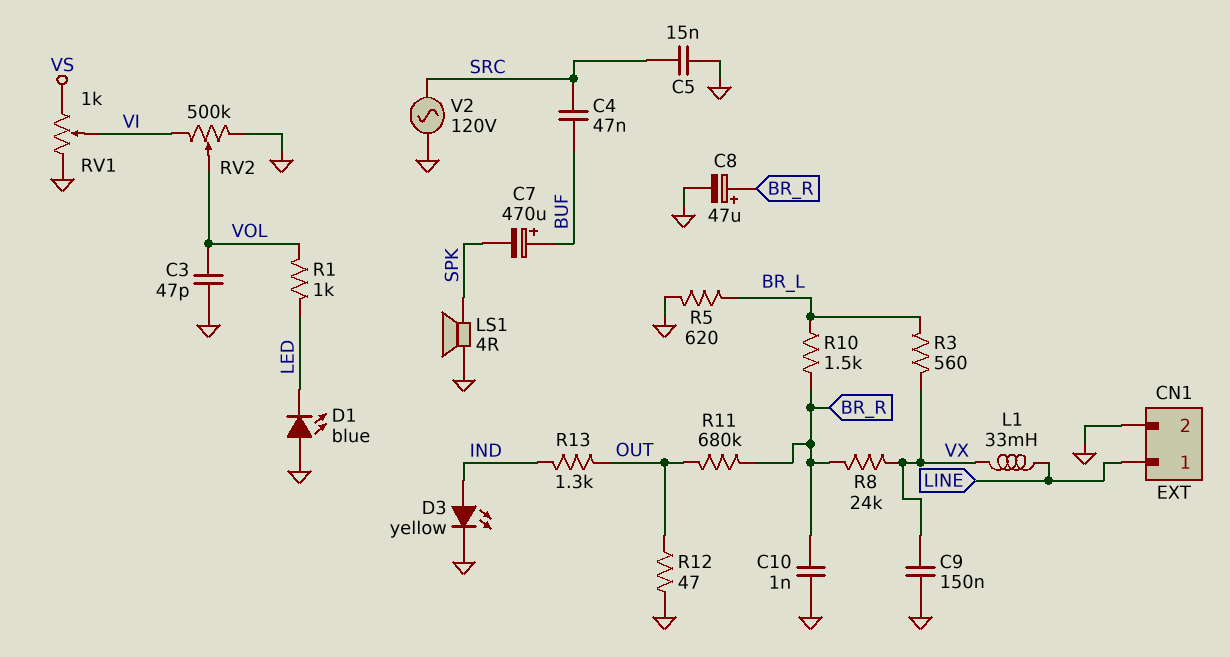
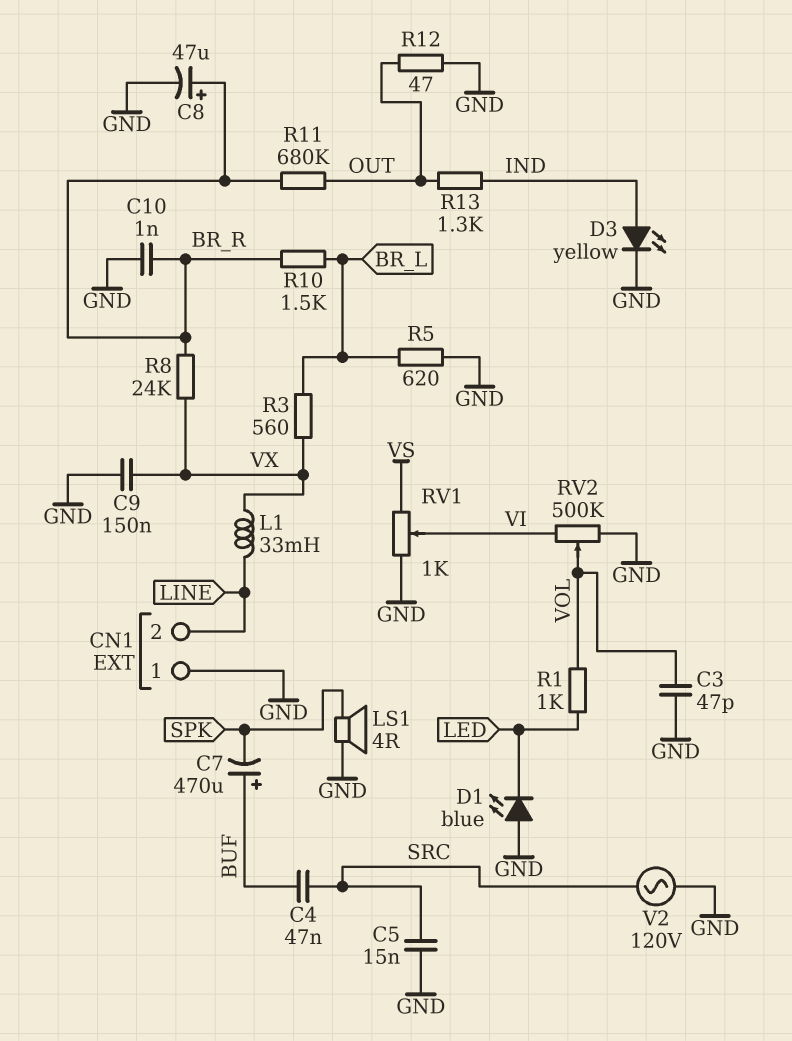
CN1 pin 1: LINE -> GND
CN1 pin 2: GND -> LINE

